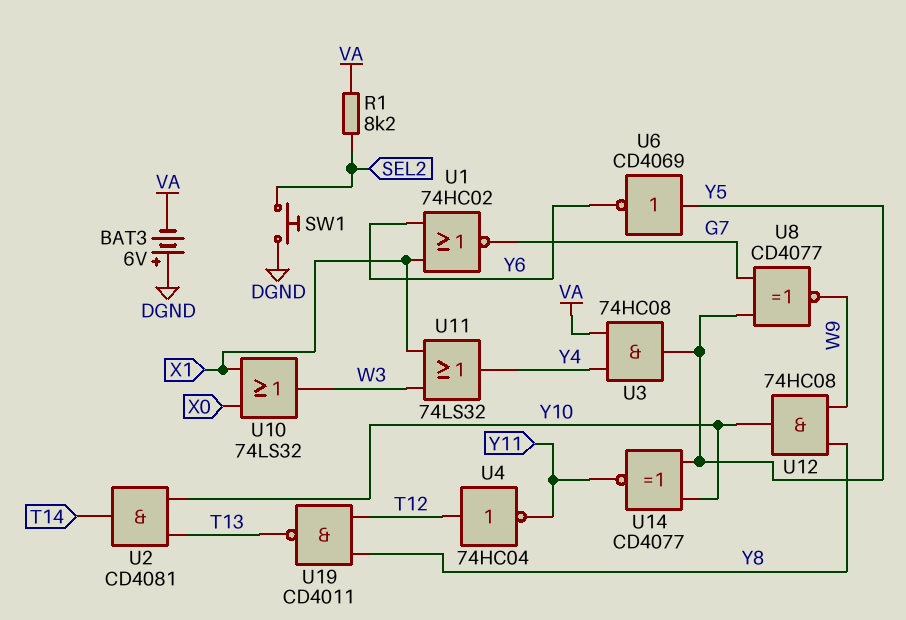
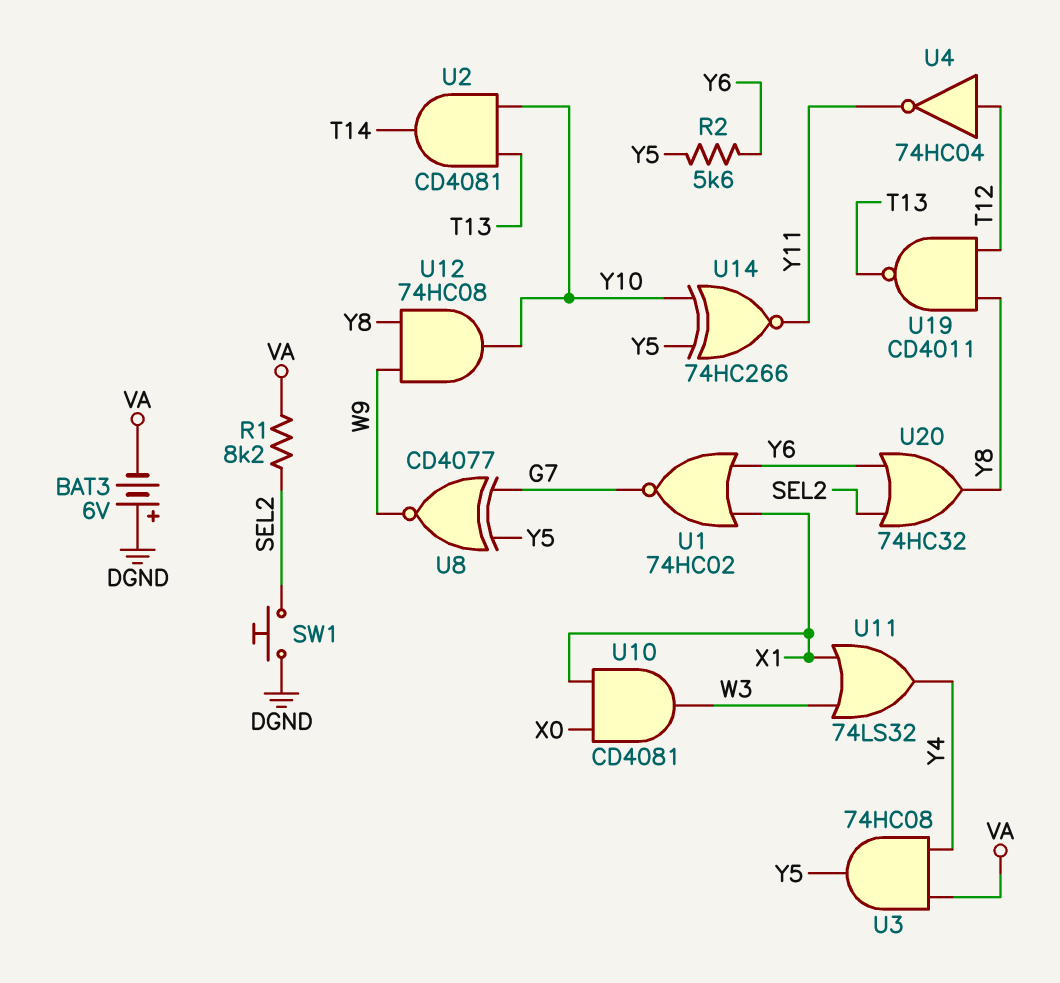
R2: none -> 5.6k (Y5, Y6)
U6: NOT CD4069 (in Y5, out Y6) -> none
U10: OR 74LS32 (in X0, in X1, out W3) -> AND CD4081 (in X0, in X1, out W3)
U14: XNOR CD4077 (in Y5, in Y10, out Y11) -> XNOR 74HC266 (in Y5, in Y10, out Y11)
U20: none -> OR 74HC32 (in SEL2, in Y6, out Y8)

